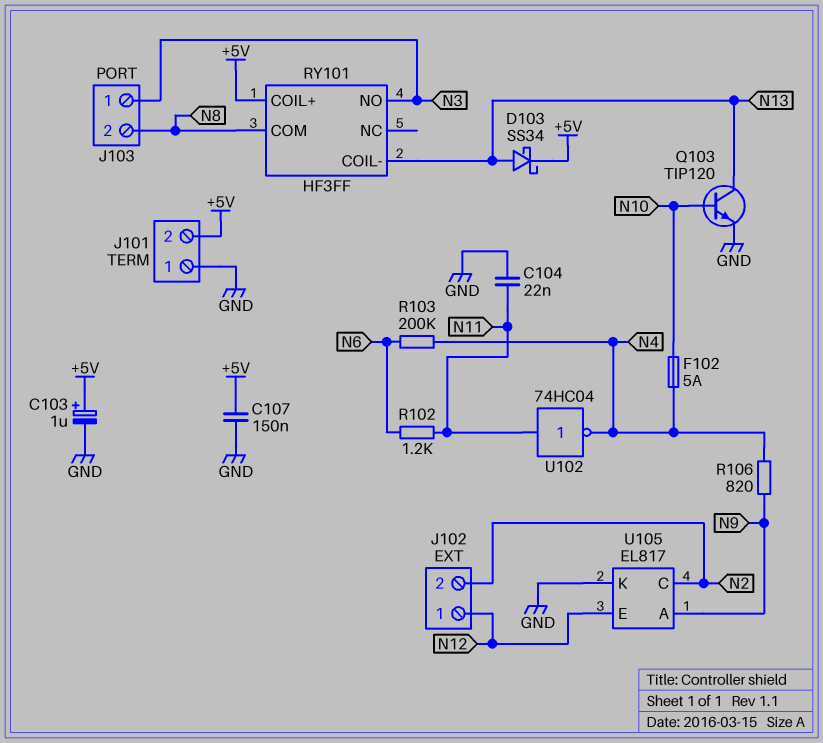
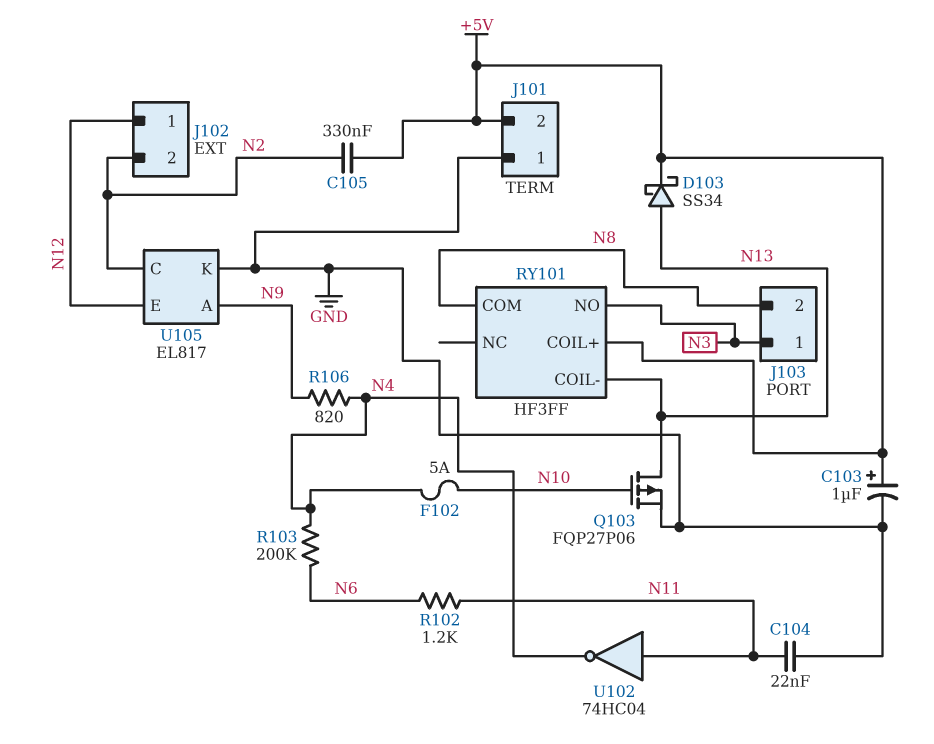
C105: none -> 330nF (+5V, N2)
C107: 150nF (+5V, GND) -> none
Q103: NPN TIP120 (B N10, C N13, E GND) -> PMOS FQP27P06 (G N10, D N13, S GND)

